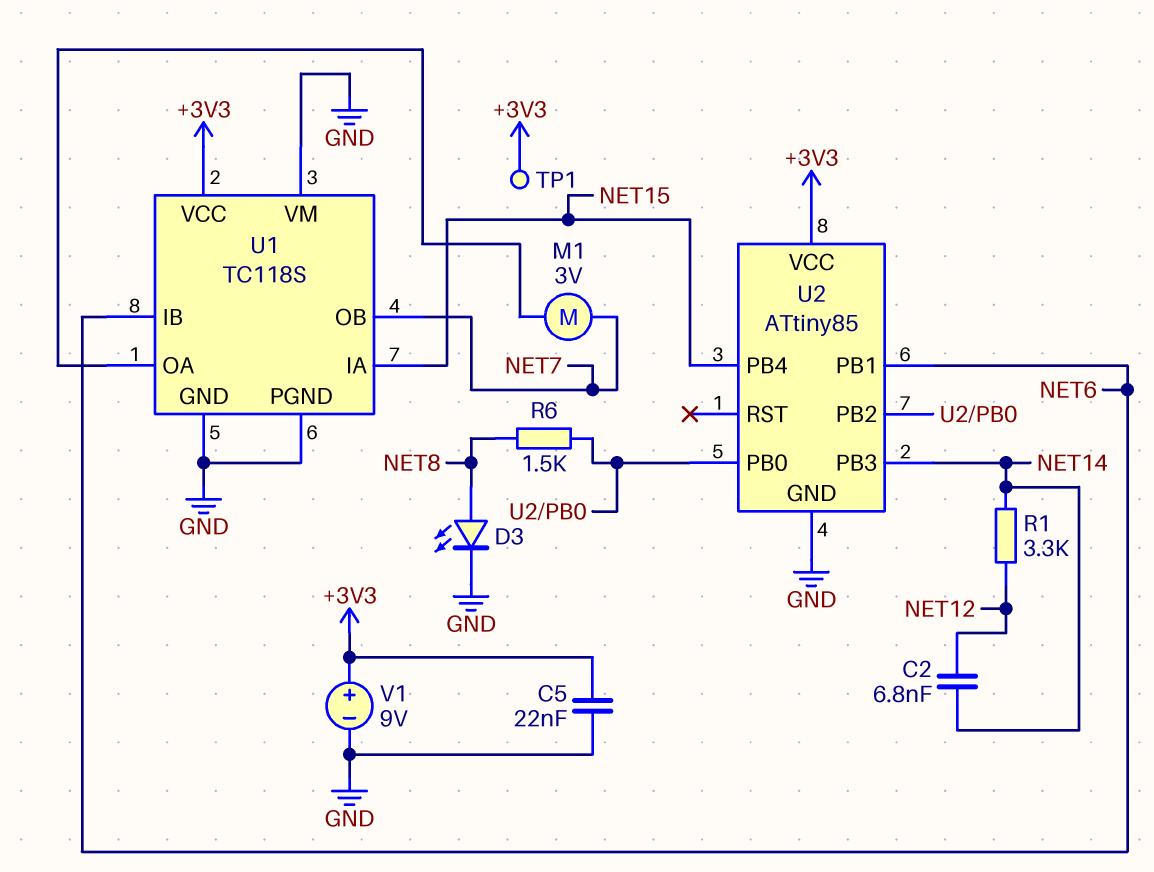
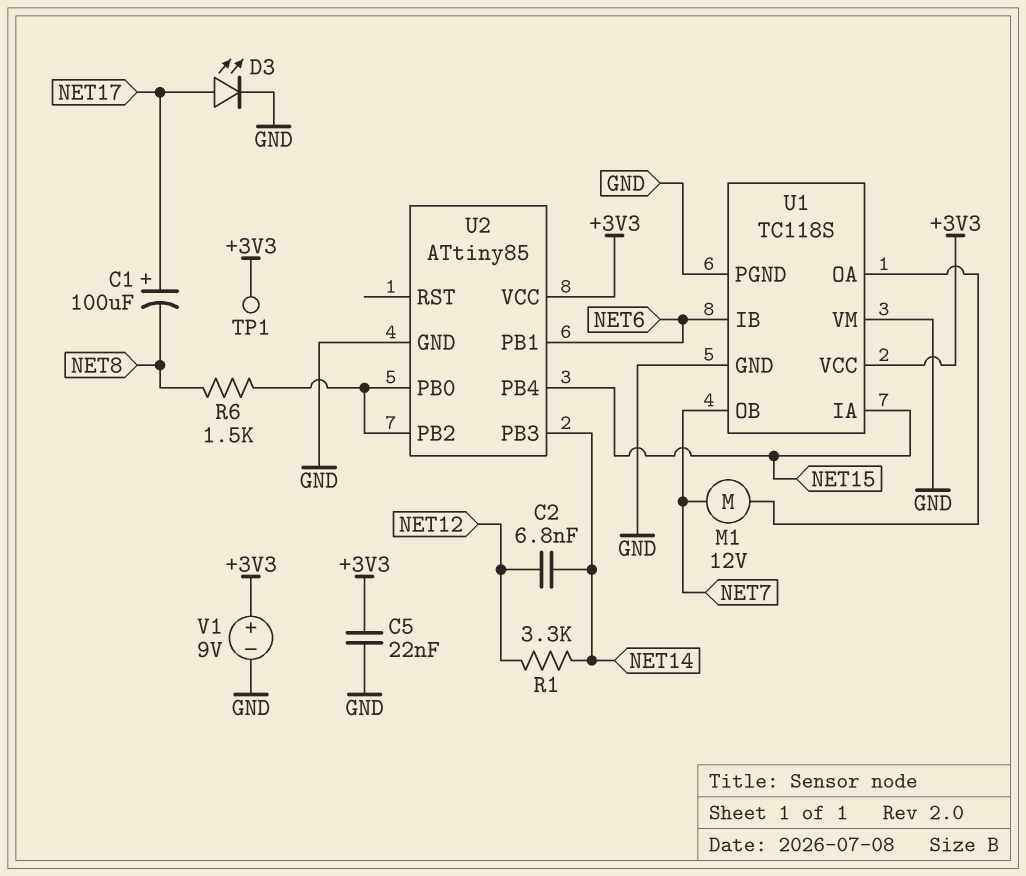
C1: none -> 100uF (plus NET17, minus NET8)
D3: LED (A NET8, K GND) -> LED (A NET17, K GND)
M1: motor 3V (NET7, U1/OA) -> motor 12V (NET7, U1/OA)

